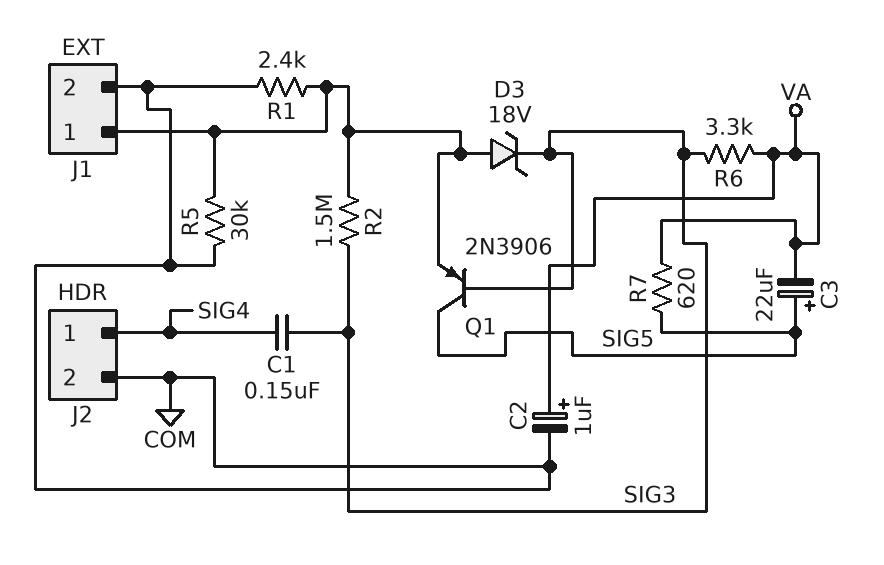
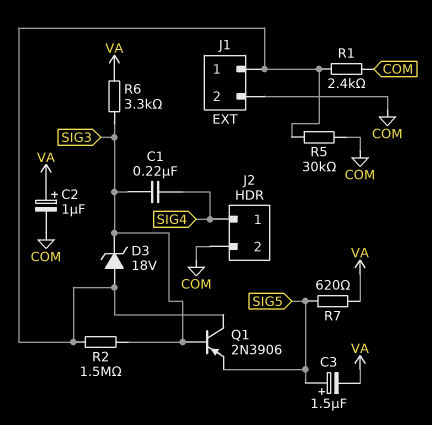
C1: 150nF (SIG3, SIG4) -> 220nF (SIG3, SIG4)
C3: 22uF (plus SIG5, minus VA) -> 1.5uF (plus SIG5, minus VA)
Q1: PNP 2N3906 (B SIG3, C SIG5, E J1/1) -> PNP 2N3906 (B SIG3, C J1/1, E SIG5)

